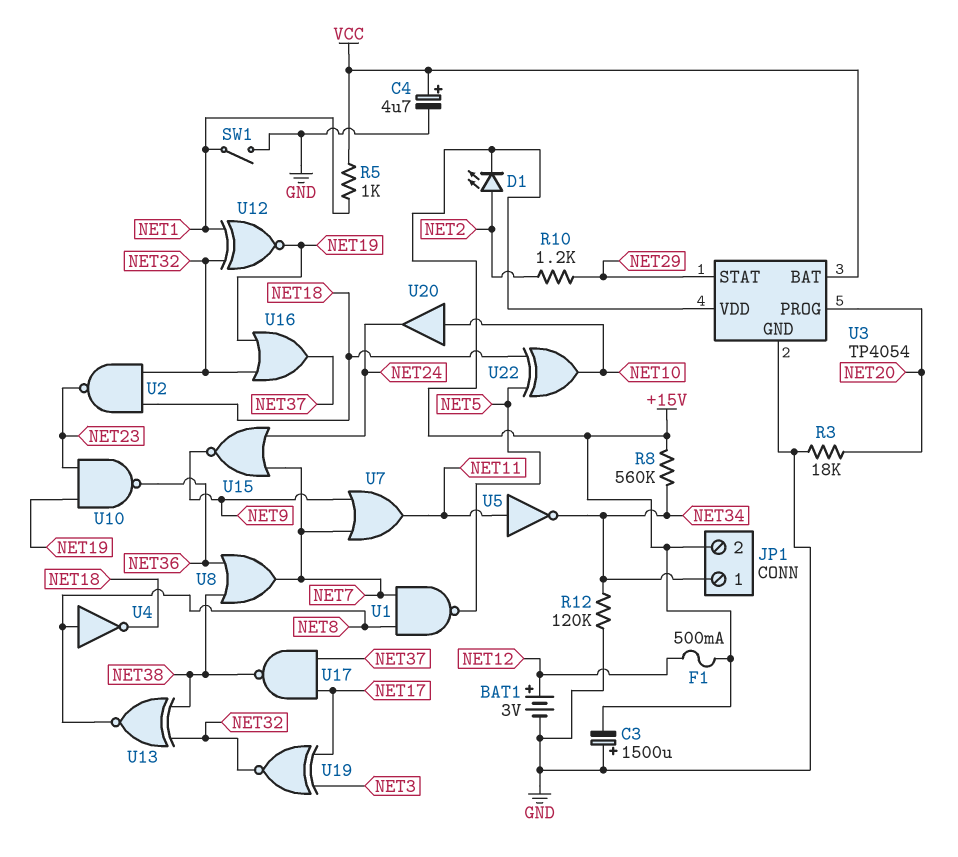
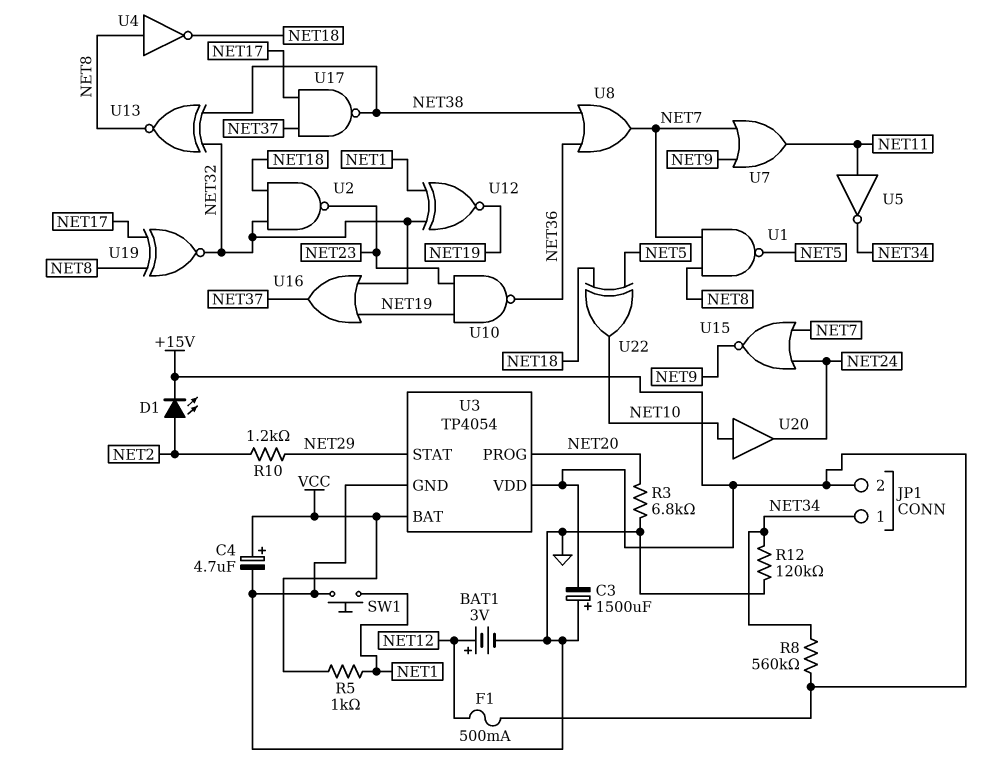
R3: 18k (GND, NET20) -> 6.8k (GND, NET20)
SW1: switch (GND, NET1) -> button (GND, NET1)
U19: XNOR (in NET3, in NET17, out NET32) -> XNOR (in NET8, in NET17, out NET32)

